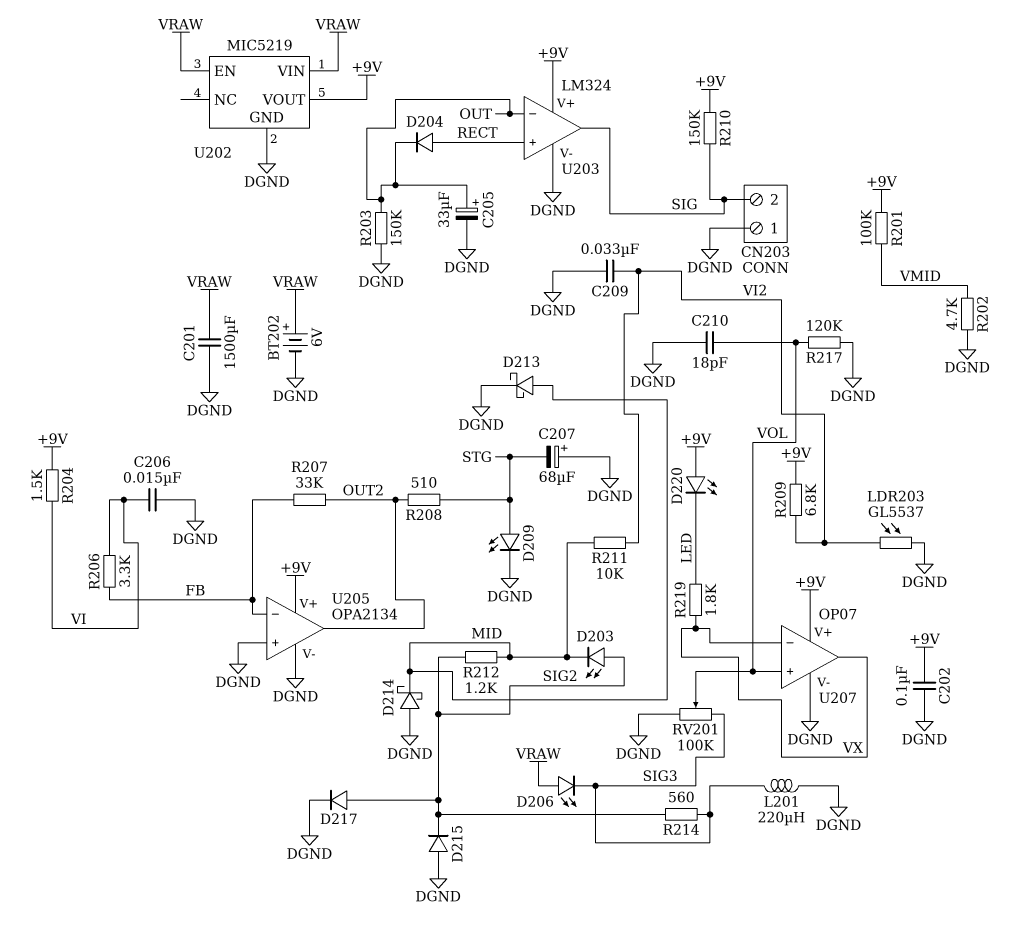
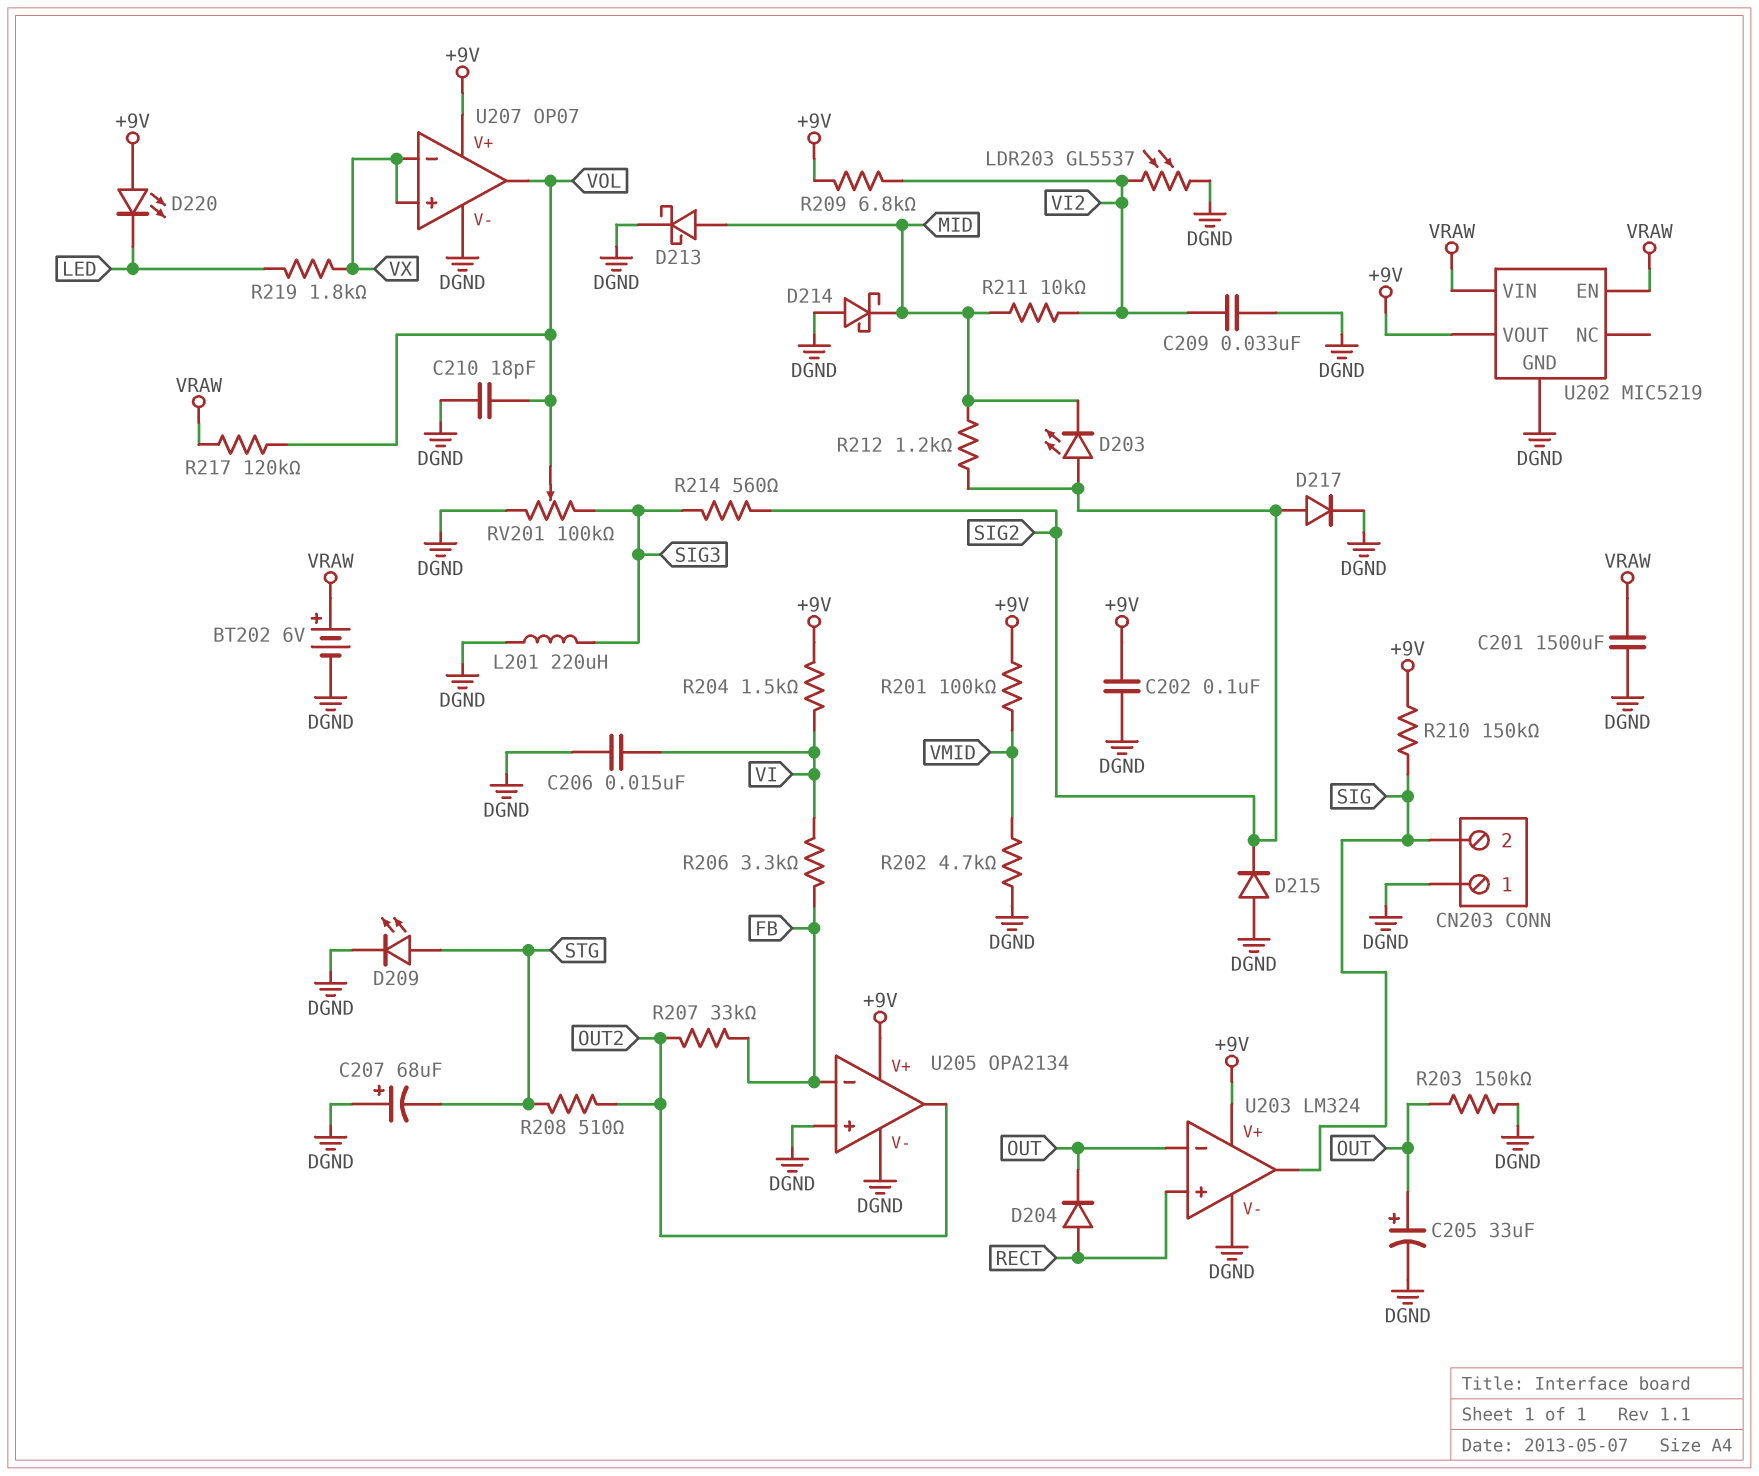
D206: LED (A VRAW, K SIG3) -> none
R217: 120k (DGND, VOL) -> 120k (VOL, VRAW)
U207 pin in+: VOL -> VX
U207 pin out: VX -> VOL

